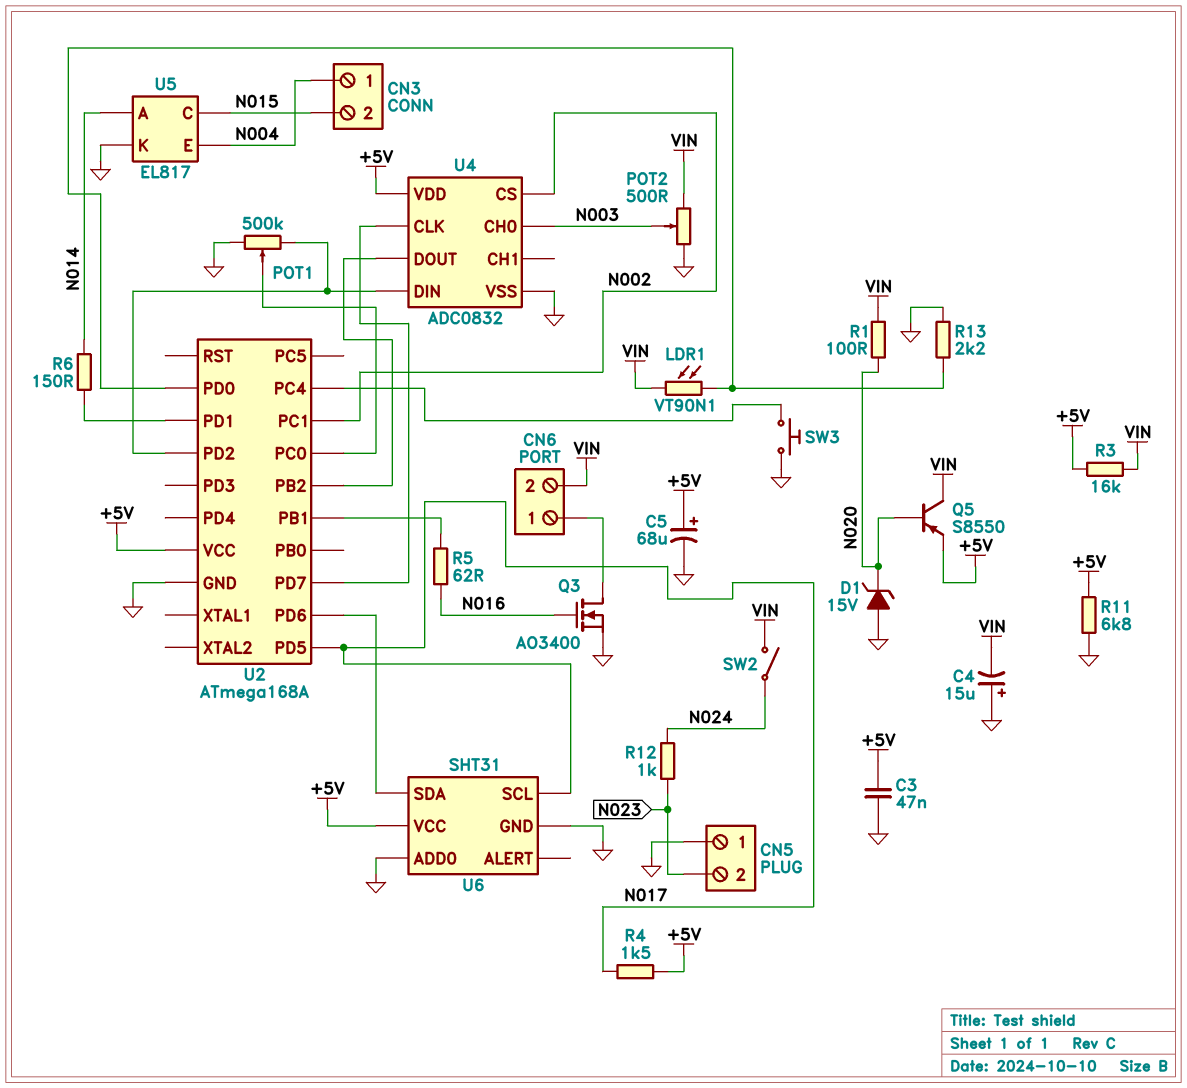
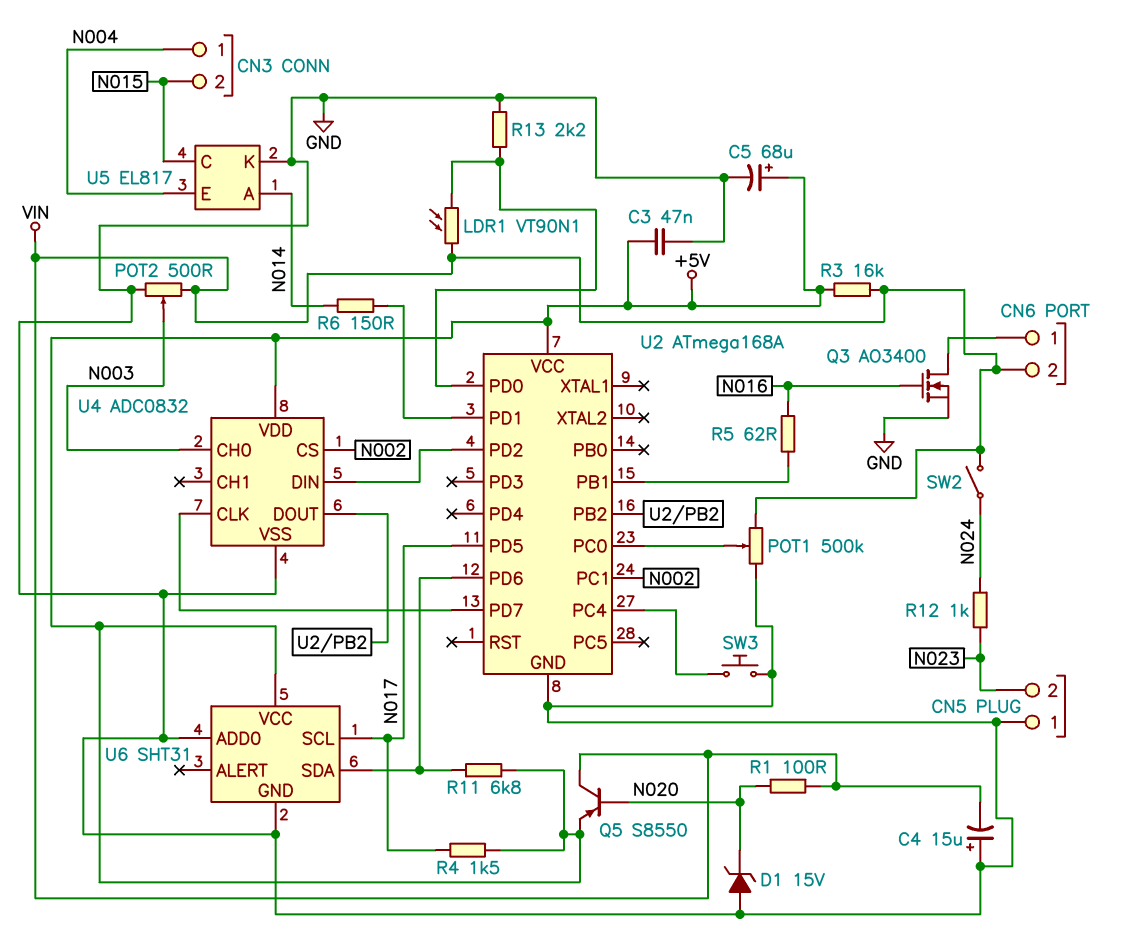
POT1: 500k (GND, U2/PD2, wiper U2/PC0) -> 500k (GND, VIN, wiper U2/PC0)
R11: 6.8k (+5V, GND) -> 6.8k (+5V, U2/PD6)

